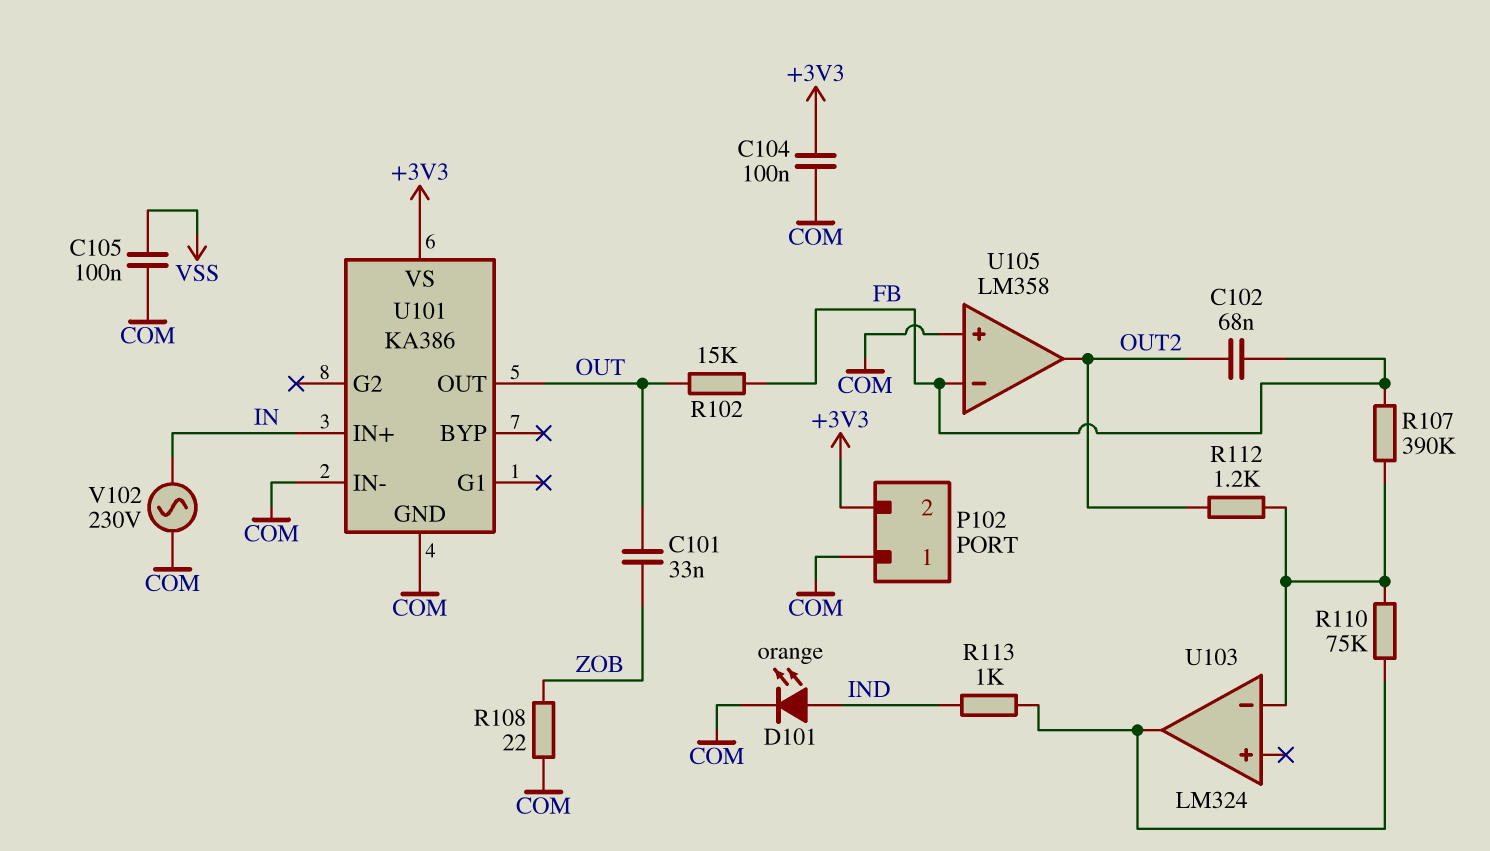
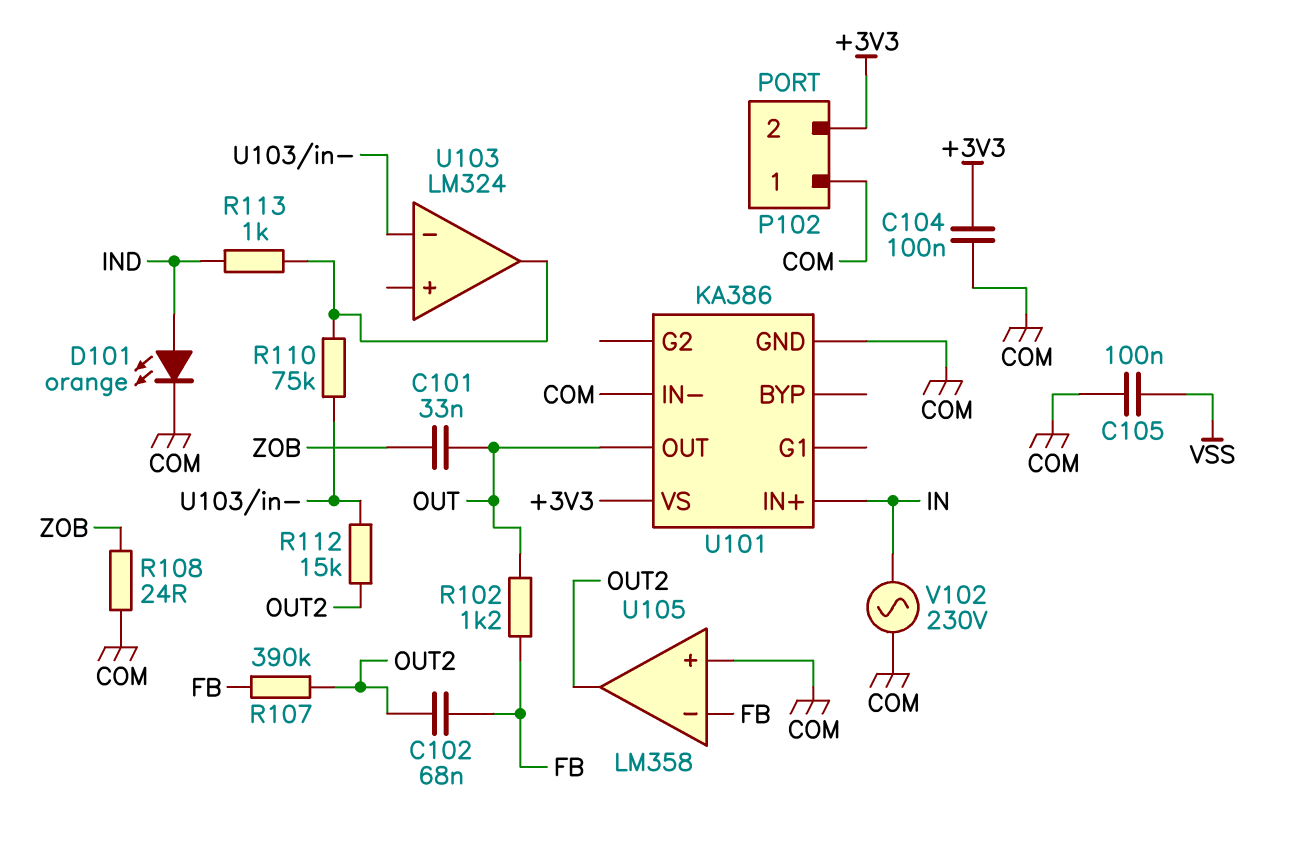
R102: 15k (FB, OUT) -> 1.2k (FB, OUT)
R107: 390k (FB, U103/in-) -> 390k (FB, OUT2)
R108: 22 (COM, ZOB) -> 24 (COM, ZOB)
R112: 1.2k (OUT2, U103/in-) -> 15k (OUT2, U103/in-)

